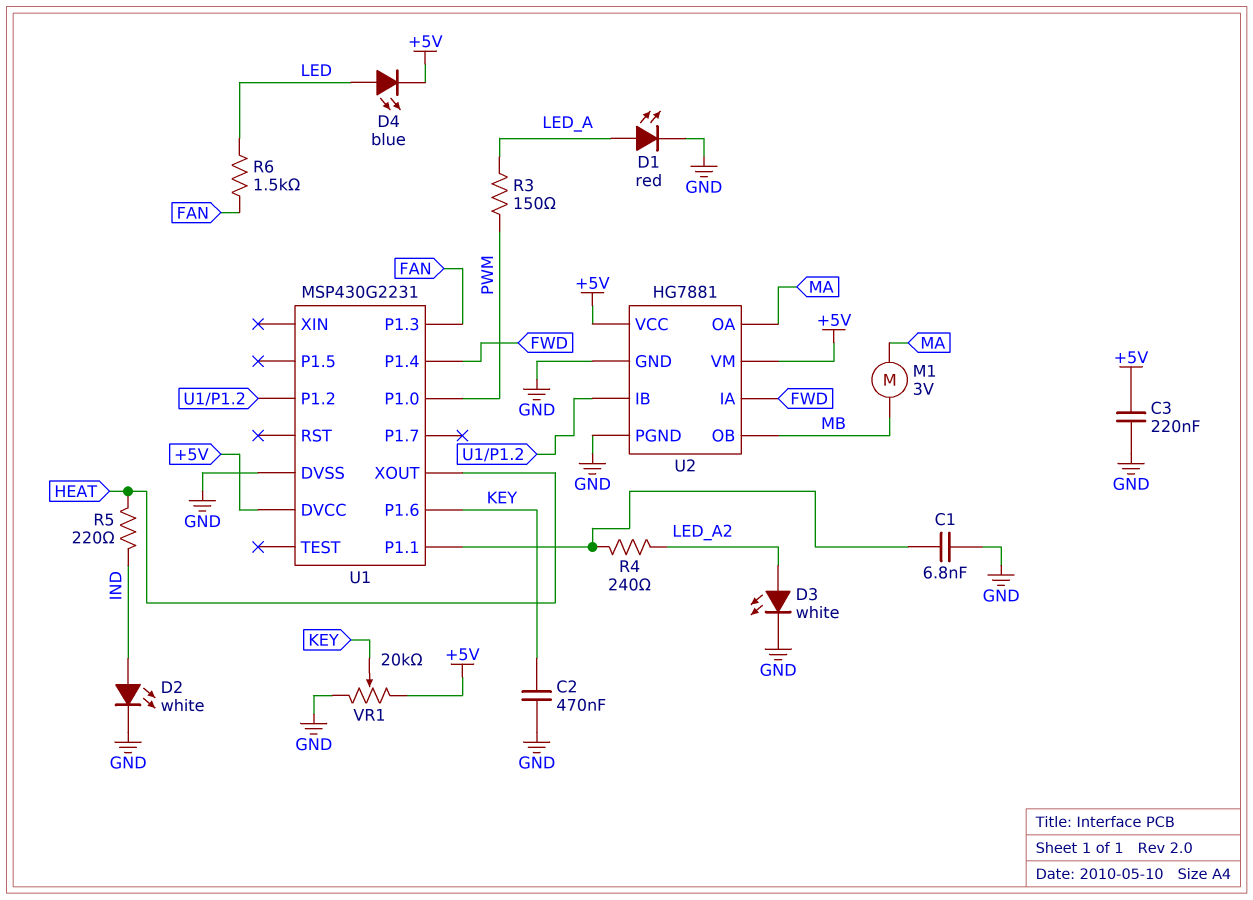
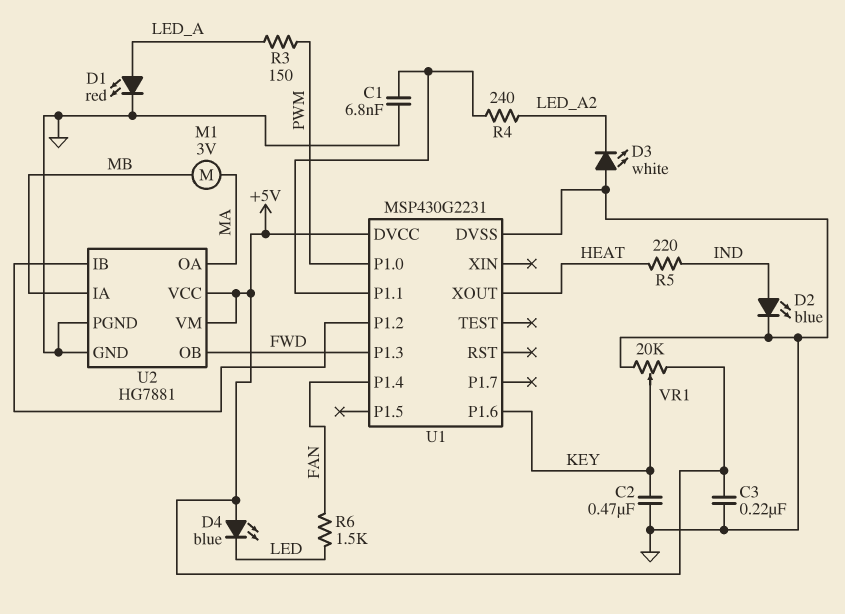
D2: LED white (A IND, K GND) -> LED blue (A IND, K GND)
D3: LED white (A LED_A2, K GND) -> LED white (A GND, K LED_A2)
D4: LED blue (A LED, K +5V) -> LED blue (A +5V, K LED)
U1 pin P1.3: FAN -> FWD
U1 pin P1.4: FWD -> FAN
U2 pin IA: FWD -> MB
U2 pin OB: MB -> FWD

